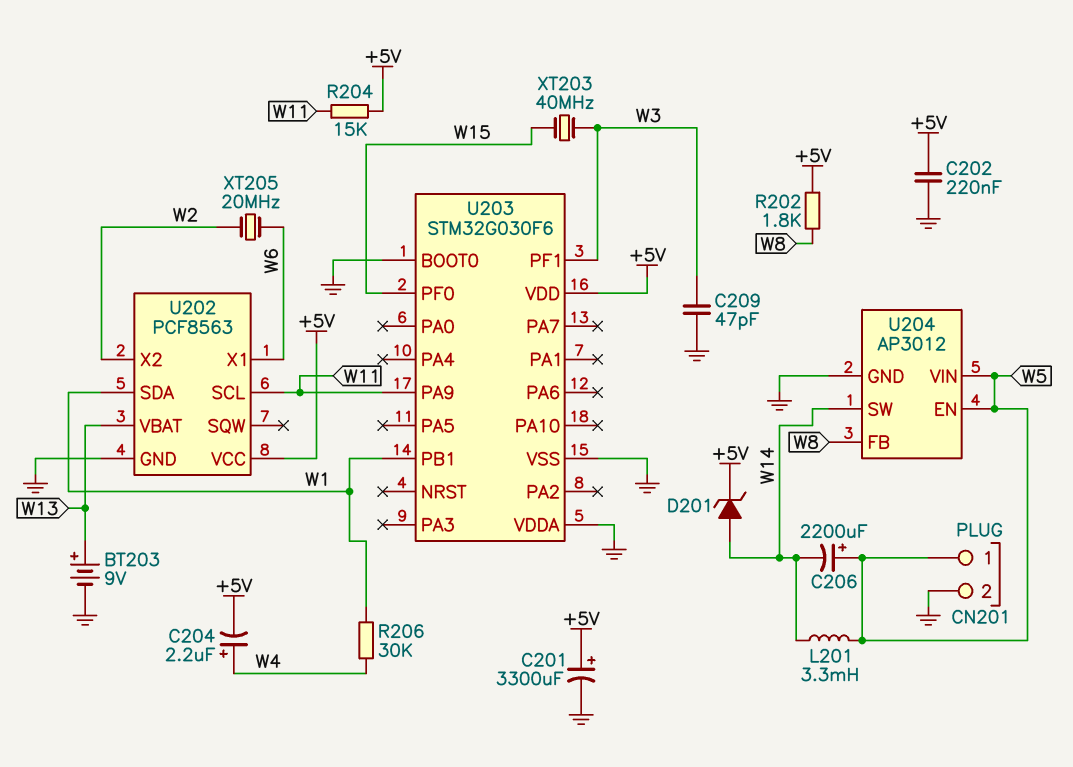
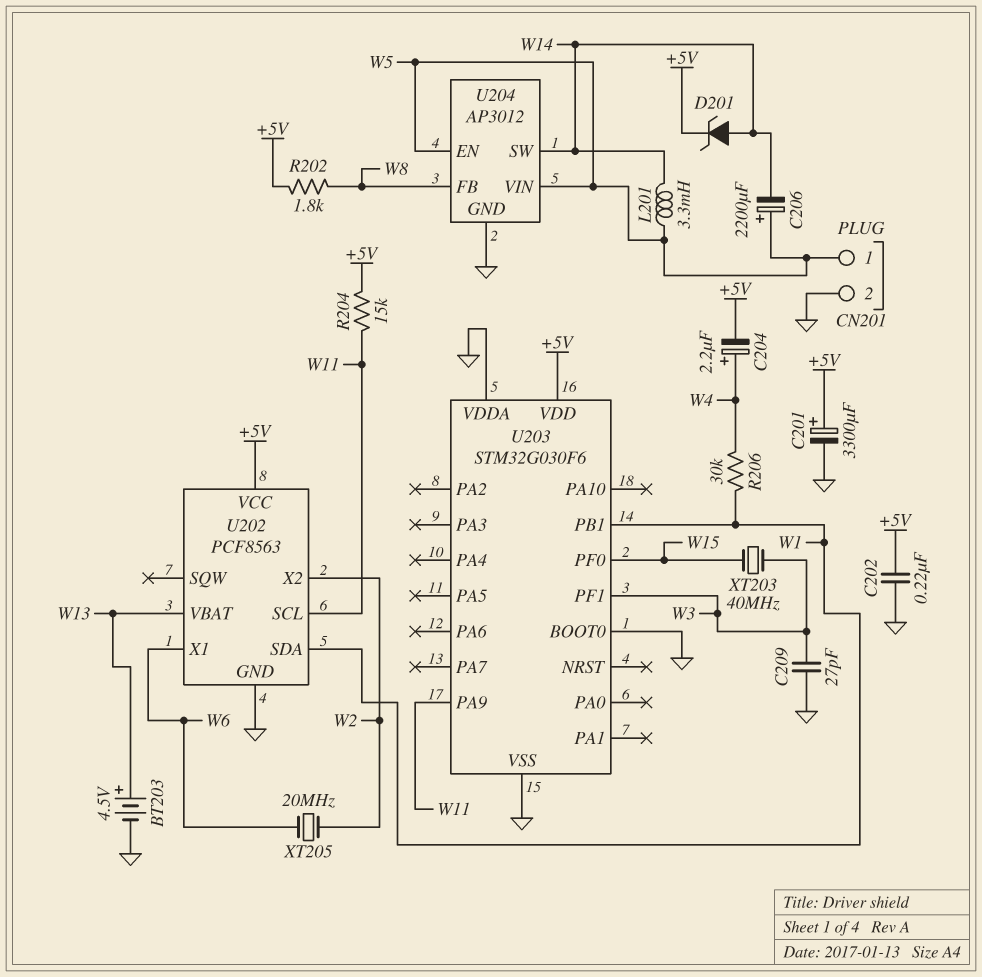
BT203: 9V (plus W13, minus GND) -> 4.5V (plus W13, minus GND)
C209: 47pF (GND, W3) -> 27pF (GND, W3)

